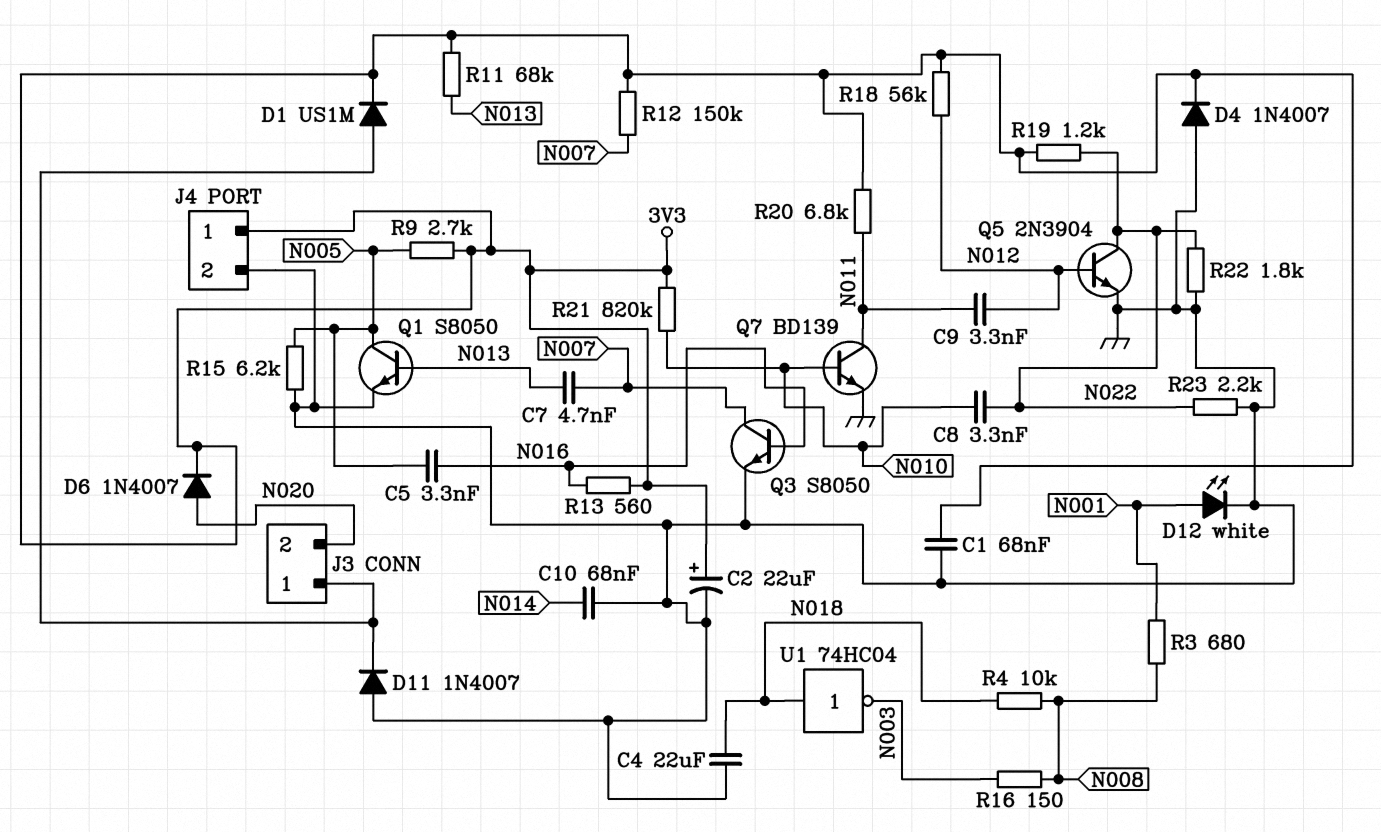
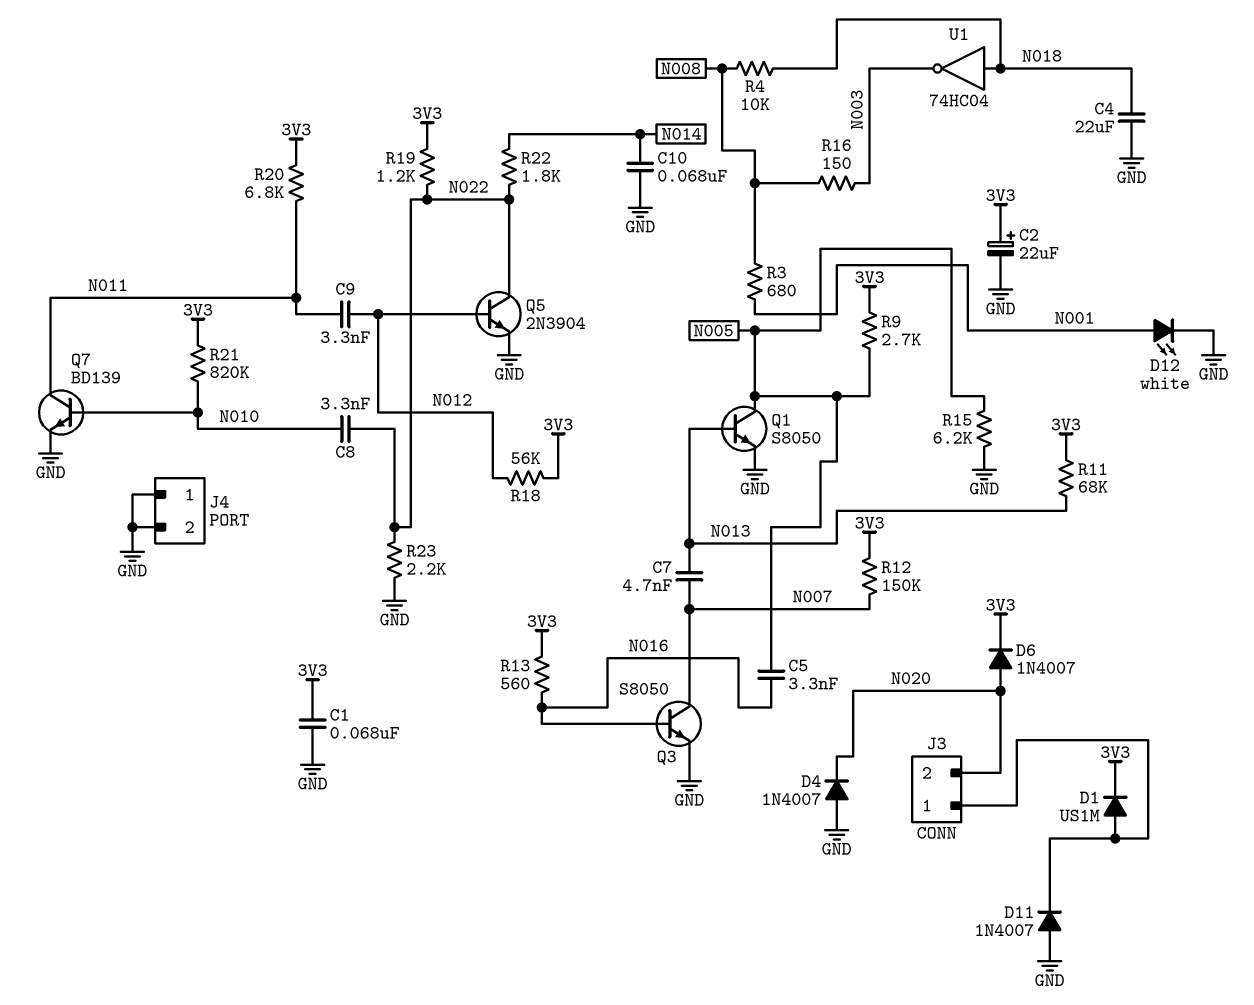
D4: diode 1N4007 (A GND, K 3V3) -> diode 1N4007 (A GND, K N020)
J4 pin 1: 3V3 -> GND
R22: 1.8k (GND, N022) -> 1.8k (N014, N022)

